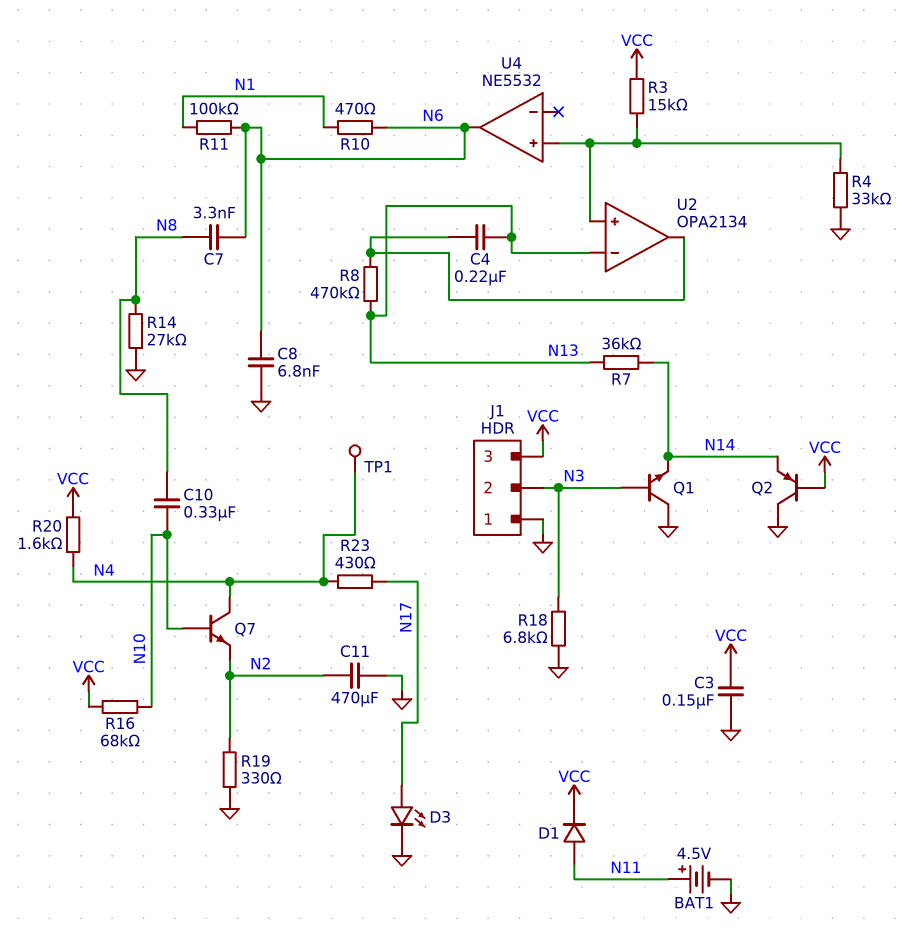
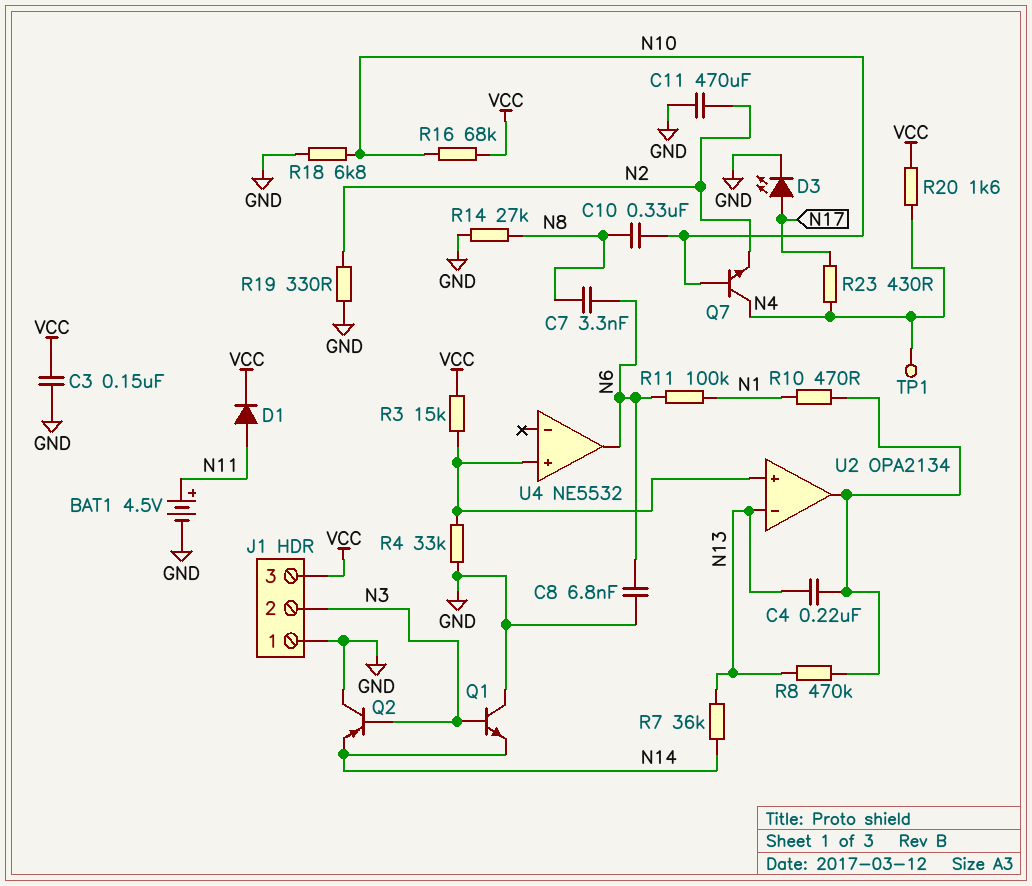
Q2: PNP (B VCC, C GND, E N14) -> PNP (B N3, C GND, E N14)
R10: 470 (N1, N6) -> 470 (N1, U2/out)
R18: 6.8k (GND, N3) -> 6.8k (GND, N10)

